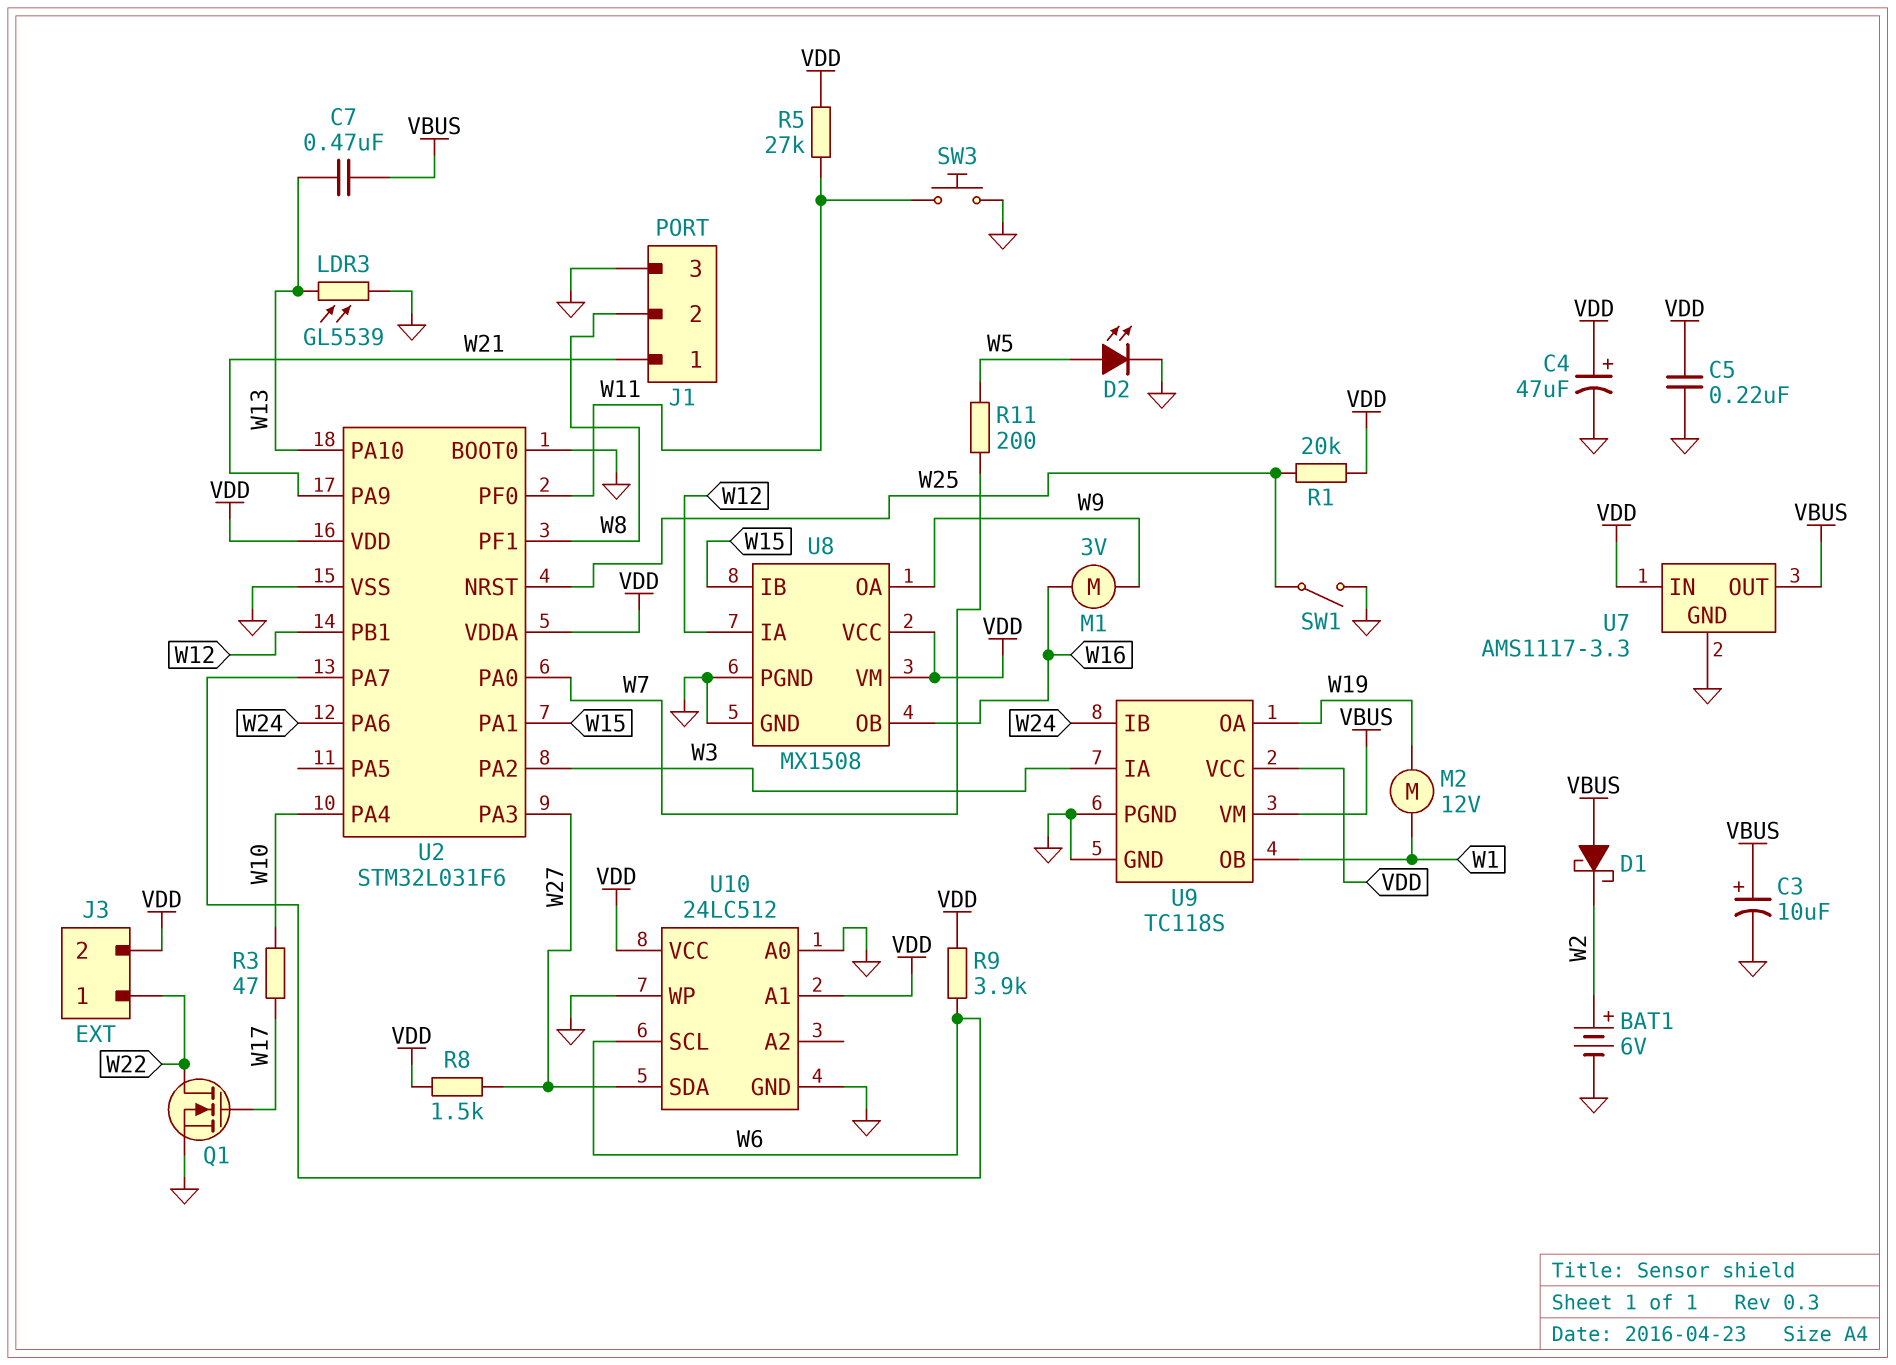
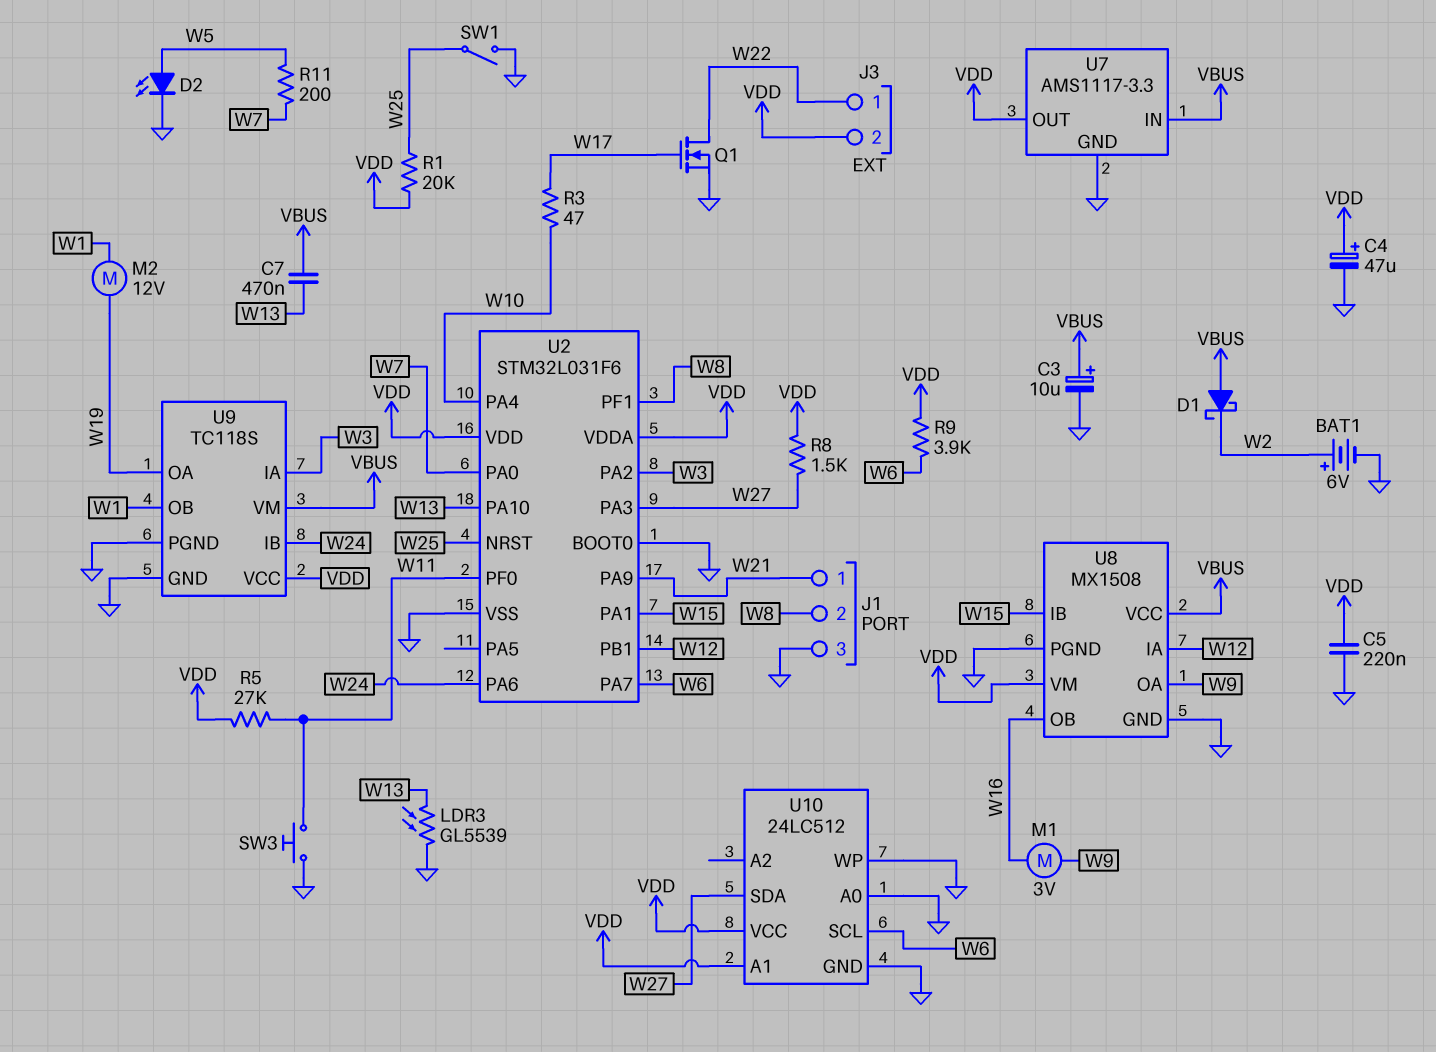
U7 pin IN: VDD -> VBUS
U7 pin OUT: VBUS -> VDD
U8 pin VCC: VDD -> VBUS

